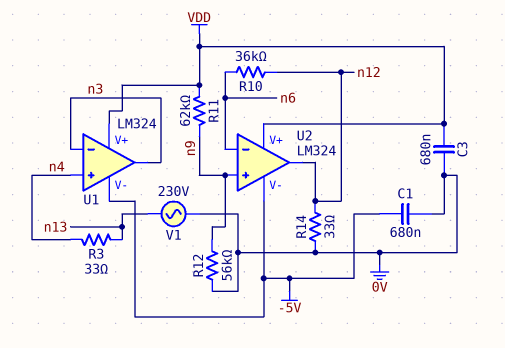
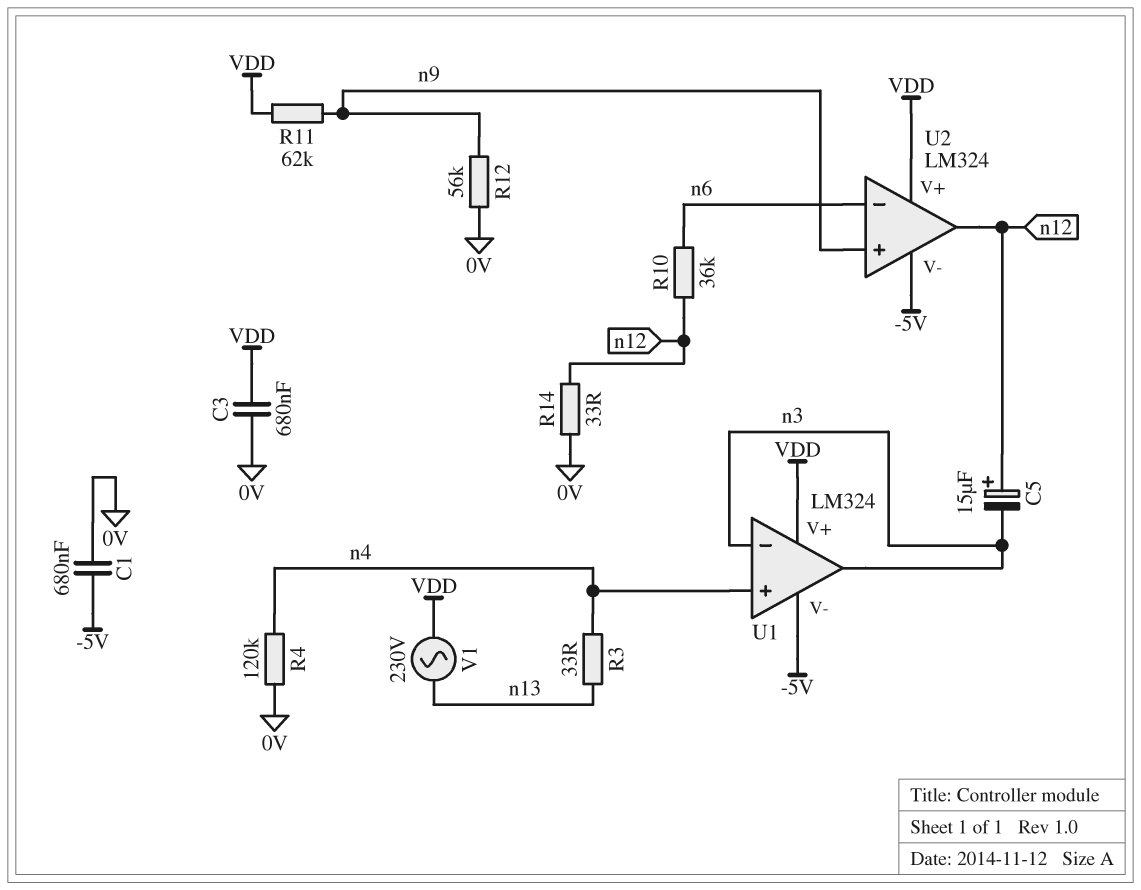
C5: none -> 15uF (plus n12, minus n3)
R4: none -> 120k (0V, n4)
V1: AC 230V (0V, n13) -> AC 230V (VDD, n13)

